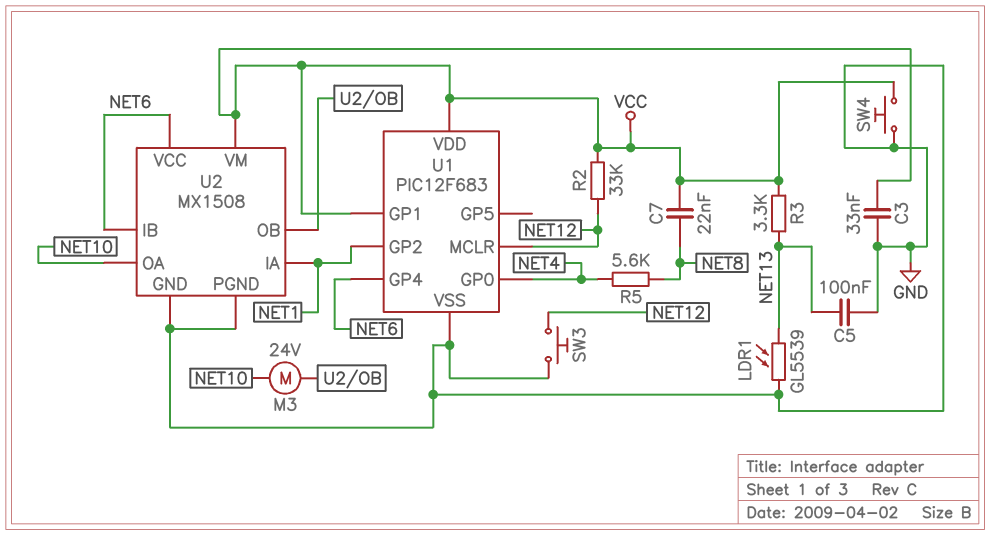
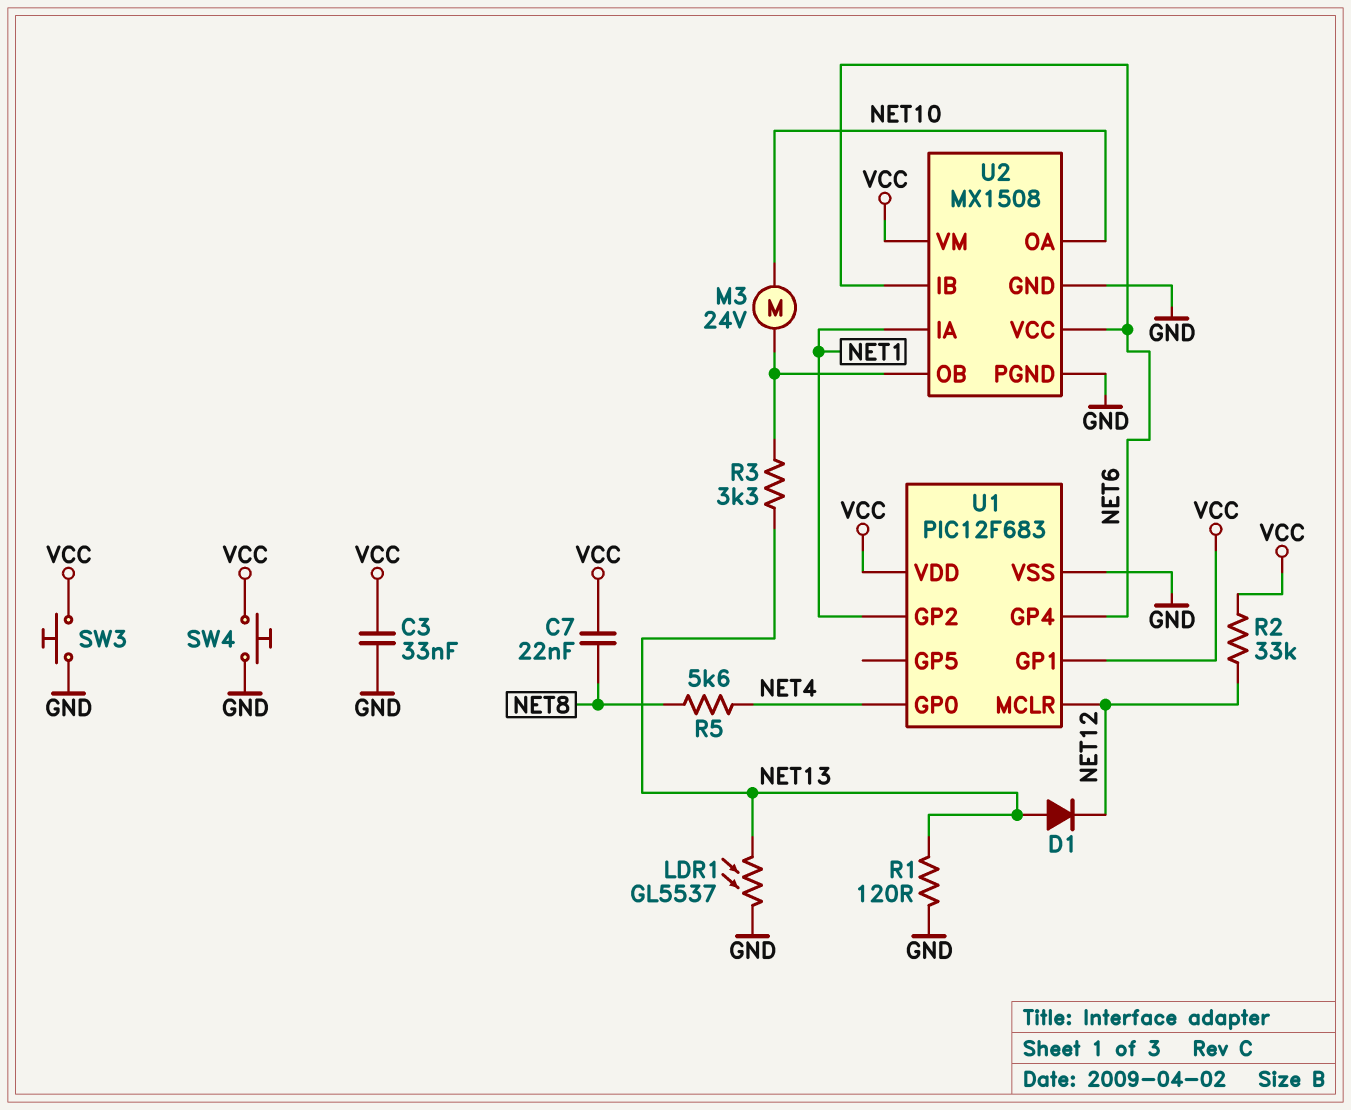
C5: 100nF (GND, NET13) -> none
D1: none -> diode (A NET13, K NET12)
LDR1: GL5539 (GND, NET13) -> GL5537 (GND, NET13)
R1: none -> 120 (GND, NET13)
R3: 3.3k (NET13, VCC) -> 3.3k (NET13, U2/OB)
SW3: button (GND, NET12) -> button (GND, VCC)

